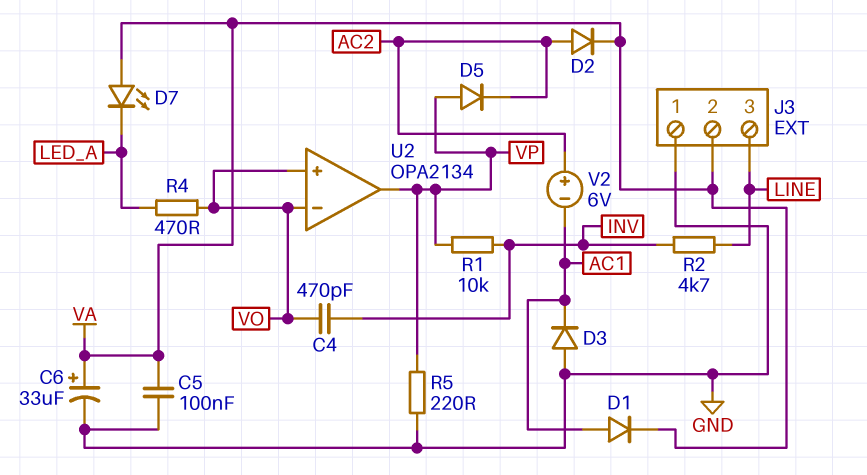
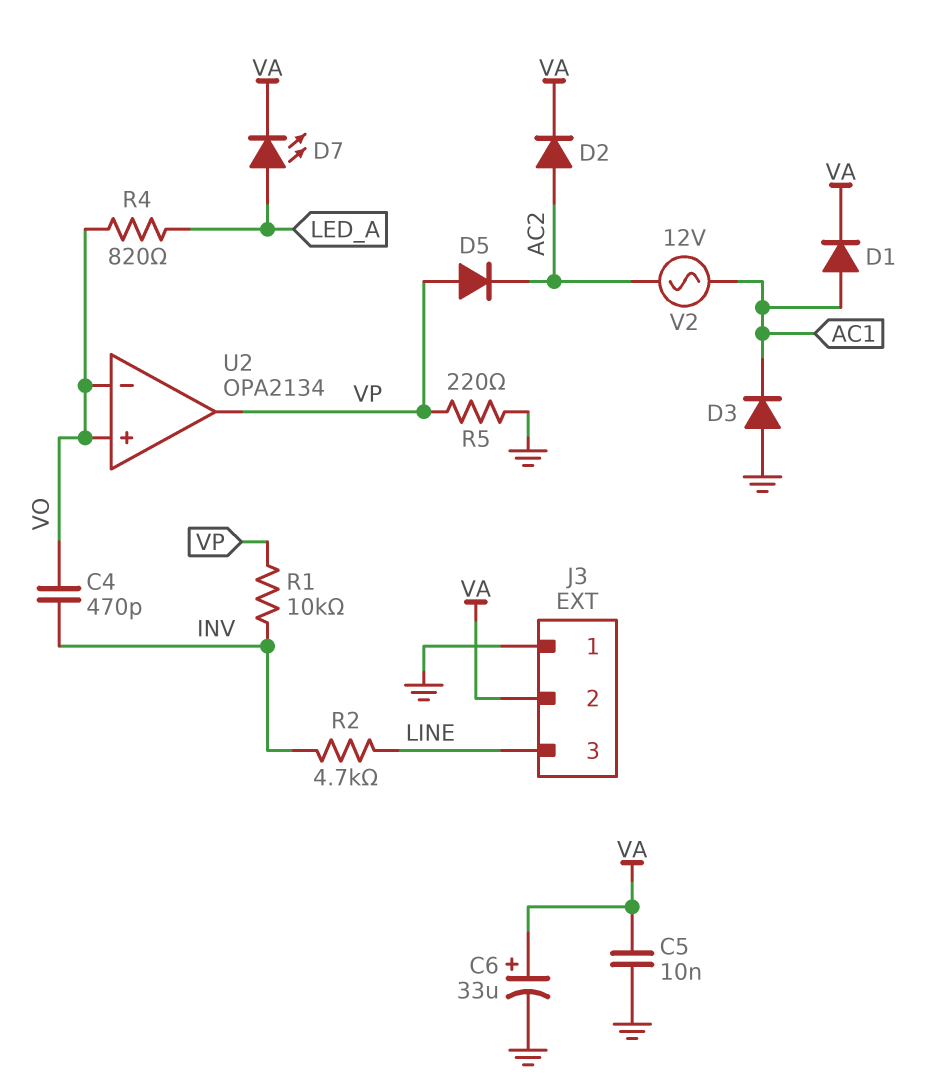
C5: 100nF (GND, VA) -> 10nF (GND, VA)
D7: LED (A VA, K LED_A) -> LED (A LED_A, K VA)
R4: 470 (LED_A, VO) -> 820 (LED_A, VO)
V2: 6V (plus AC2, minus AC1) -> AC 12V (AC1, AC2)

